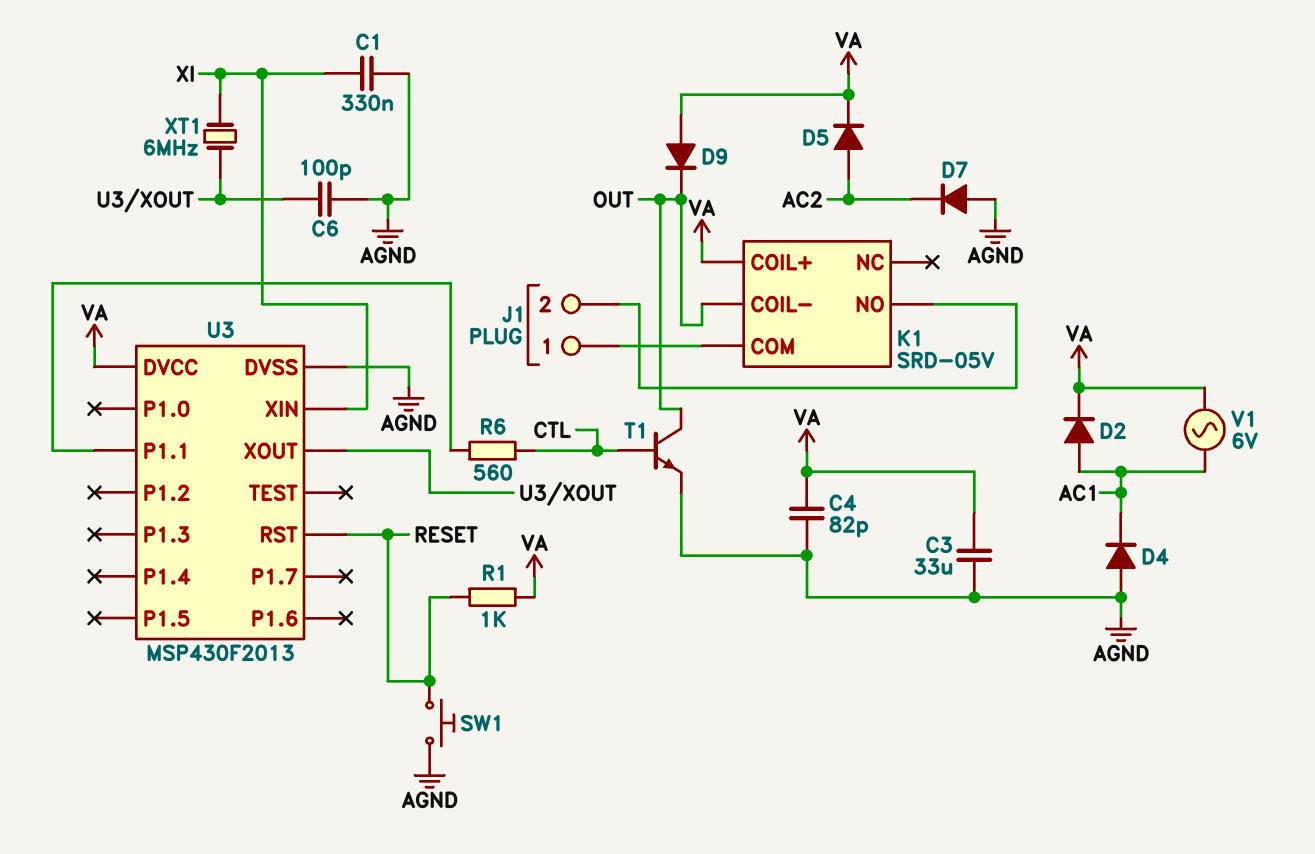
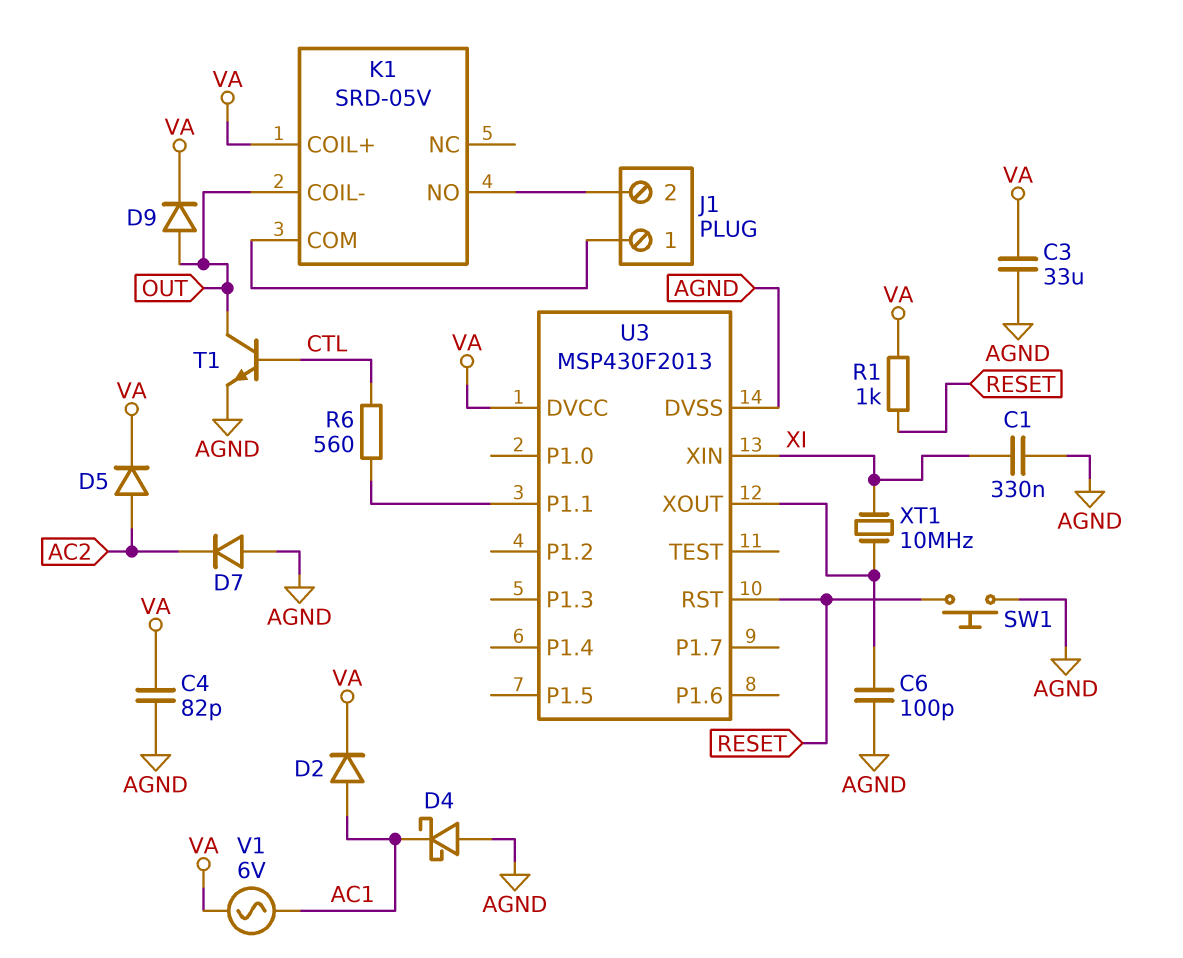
D4: diode (A AGND, K AC1) -> schottky (A AGND, K AC1)
D9: diode (A VA, K OUT) -> diode (A OUT, K VA)
XT1: 6MHz (U3/XOUT, XI) -> 10MHz (U3/XOUT, XI)

